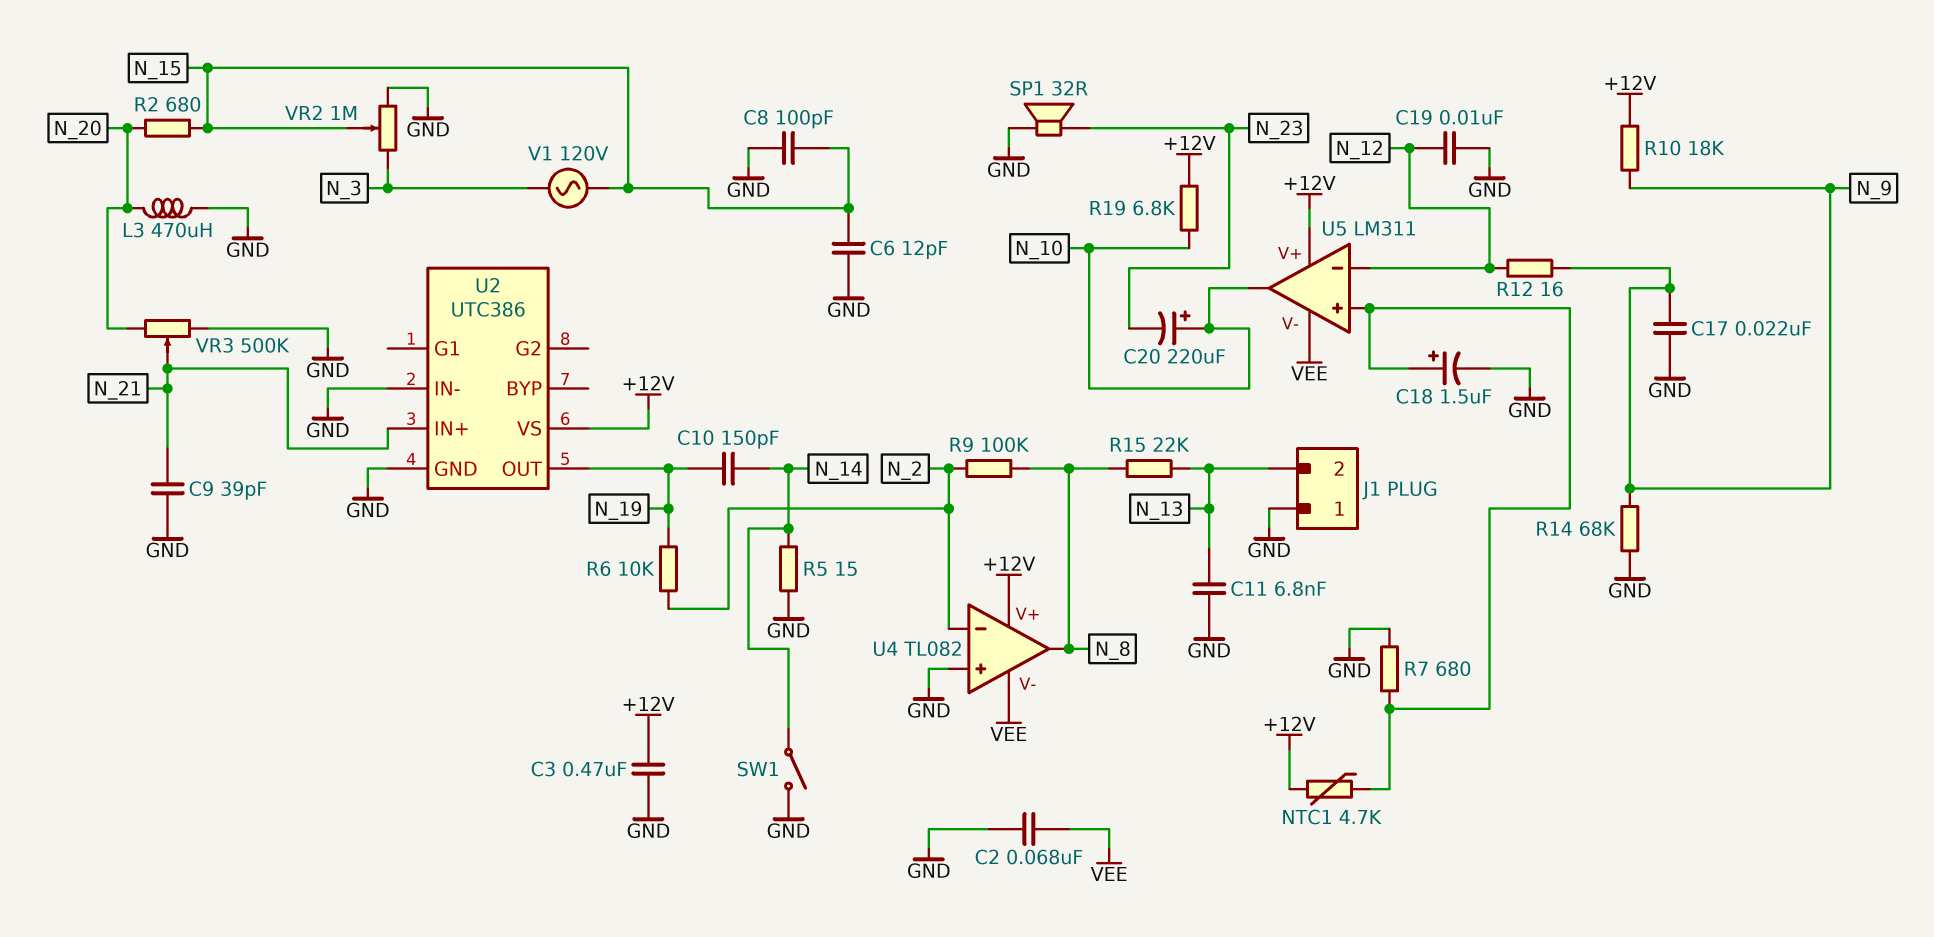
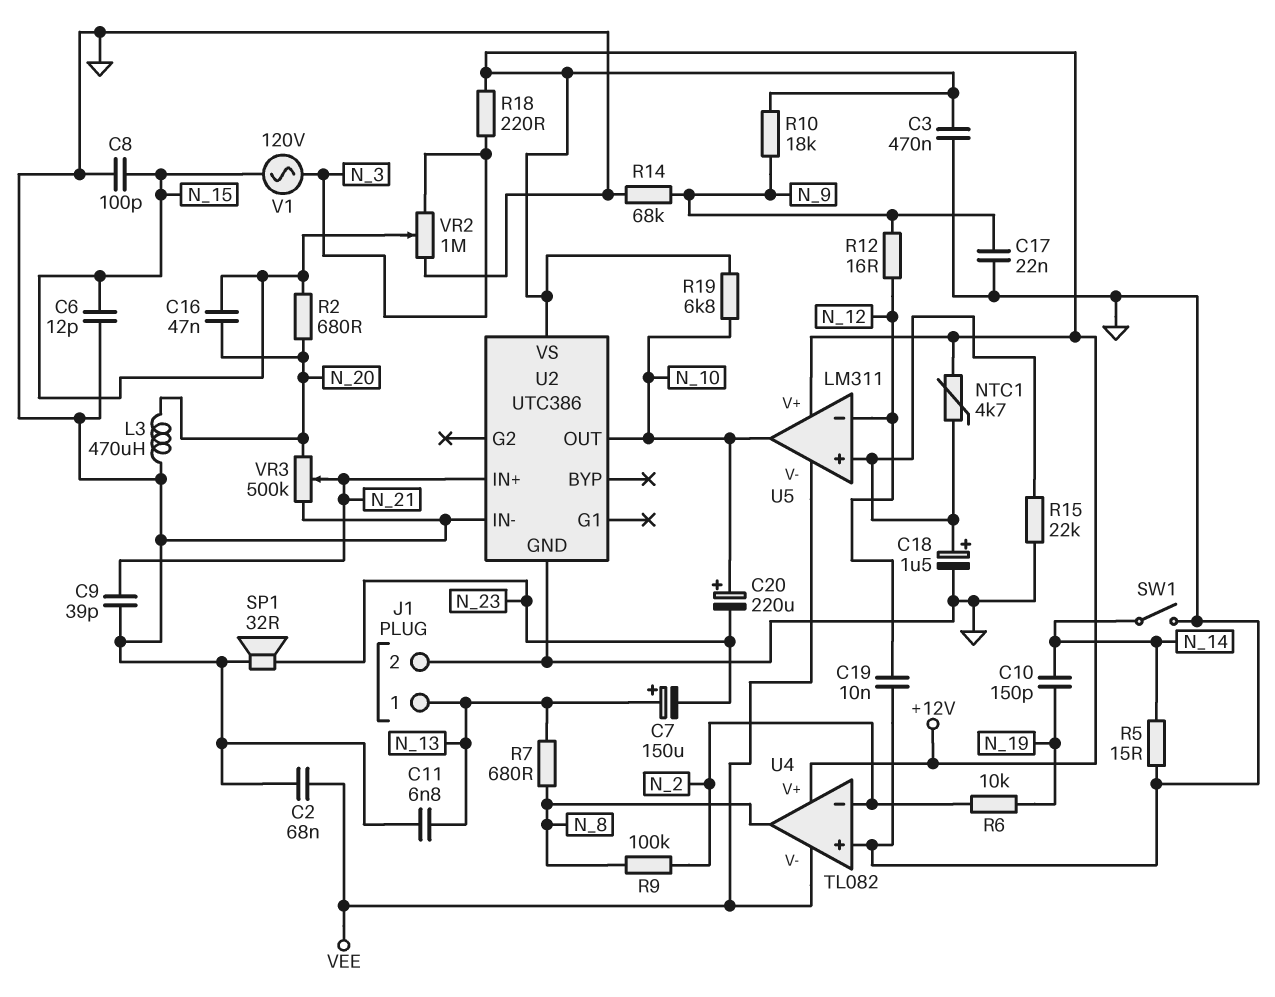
C7: none -> 150uF (plus N_13, minus N_23)
C16: none -> 47nF (N_15, N_20)
J1 pin 1: GND -> N_13
J1 pin 2: N_13 -> GND
R7: 680 (GND, U5/in+) -> 680 (N_8, N_13)
R15: 22k (N_8, N_13) -> 22k (GND, U5/in+)
R18: none -> 220 (+12V, N_3)
U2 pin OUT: N_19 -> N_10

